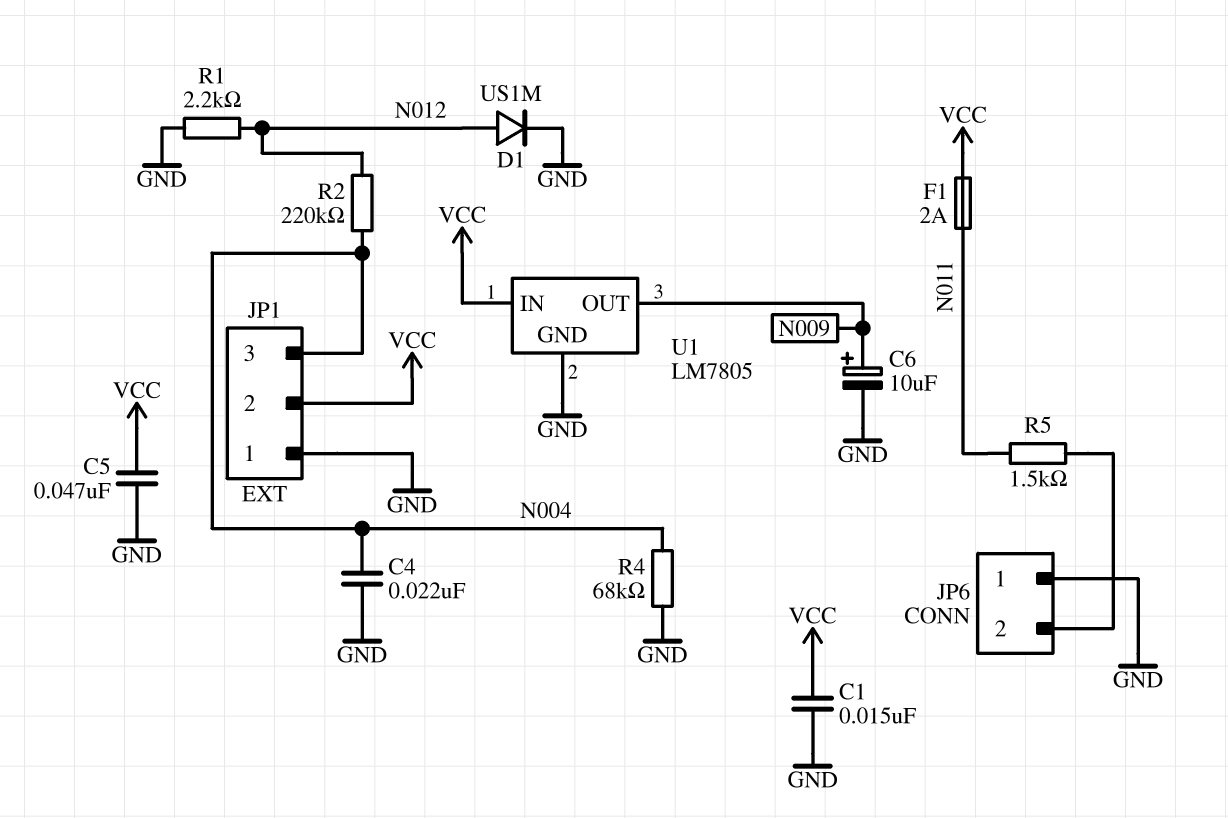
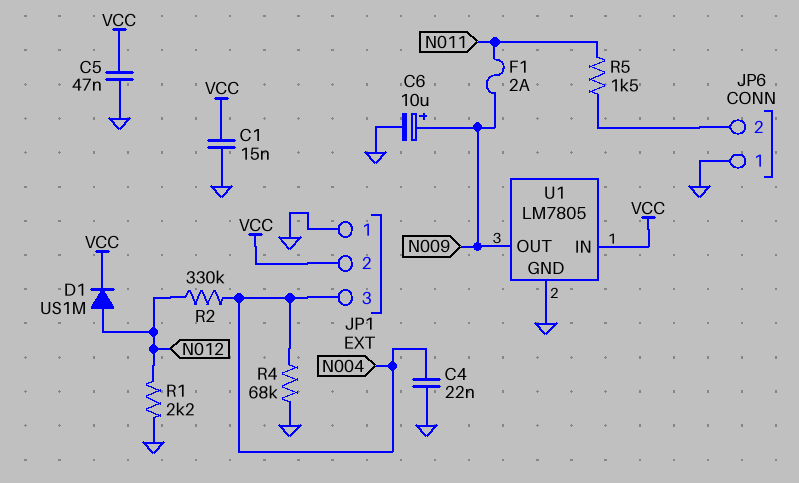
D1: diode US1M (A N012, K GND) -> diode US1M (A N012, K VCC)
F1: 2A (N011, VCC) -> 2A (N009, N011)
R2: 220k (N004, N012) -> 330k (N004, N012)

